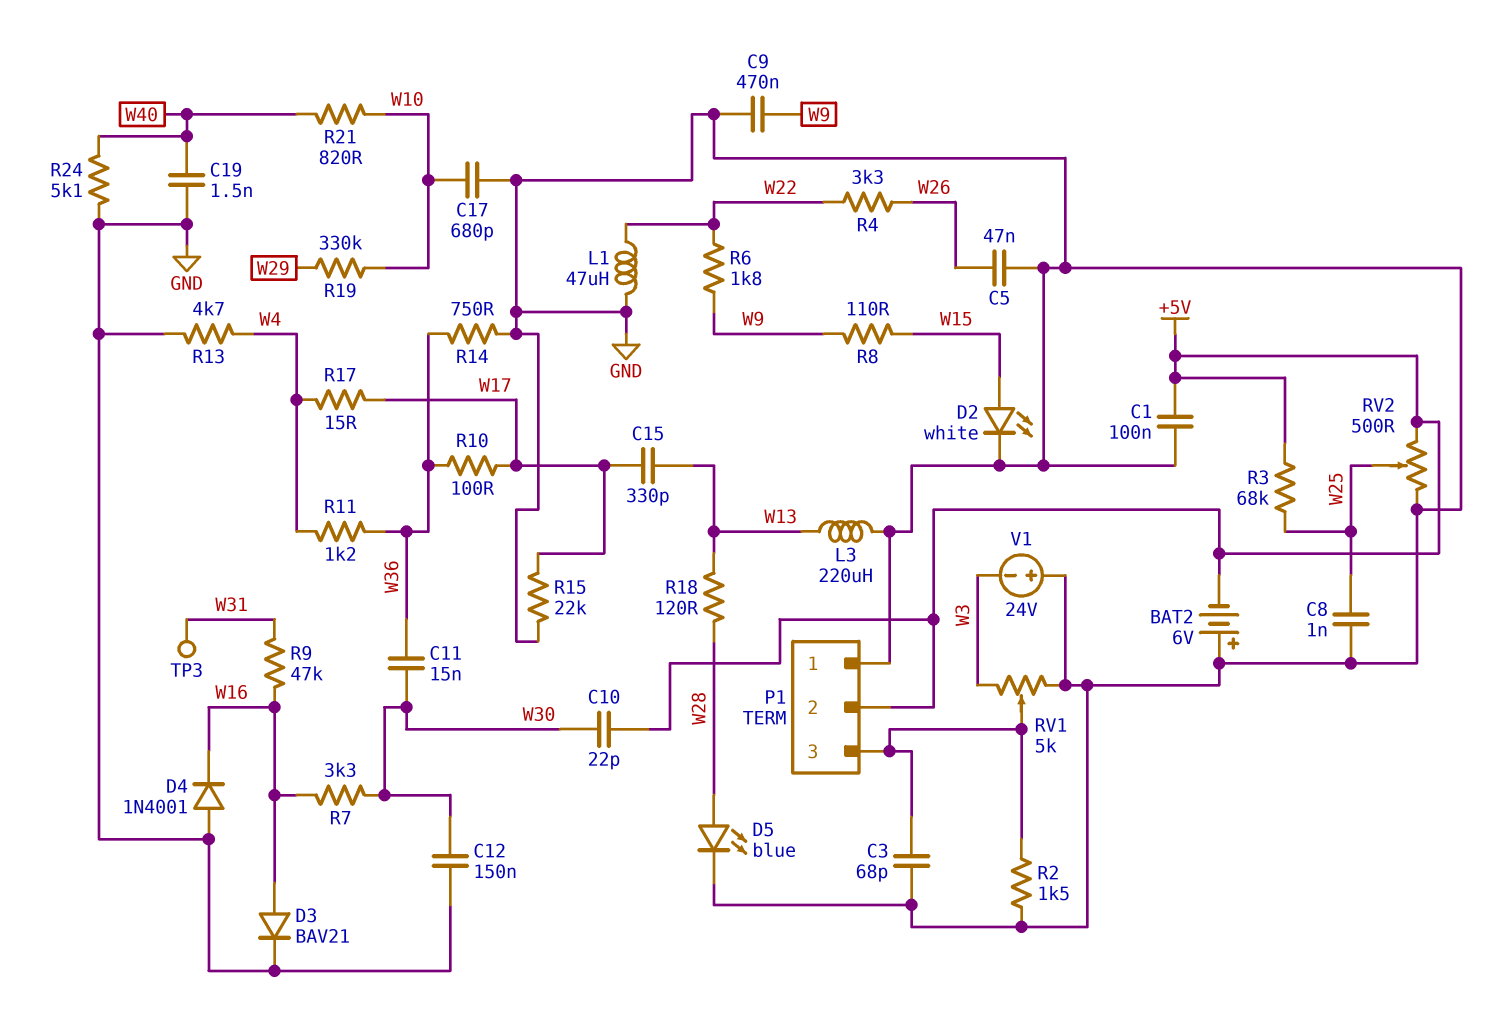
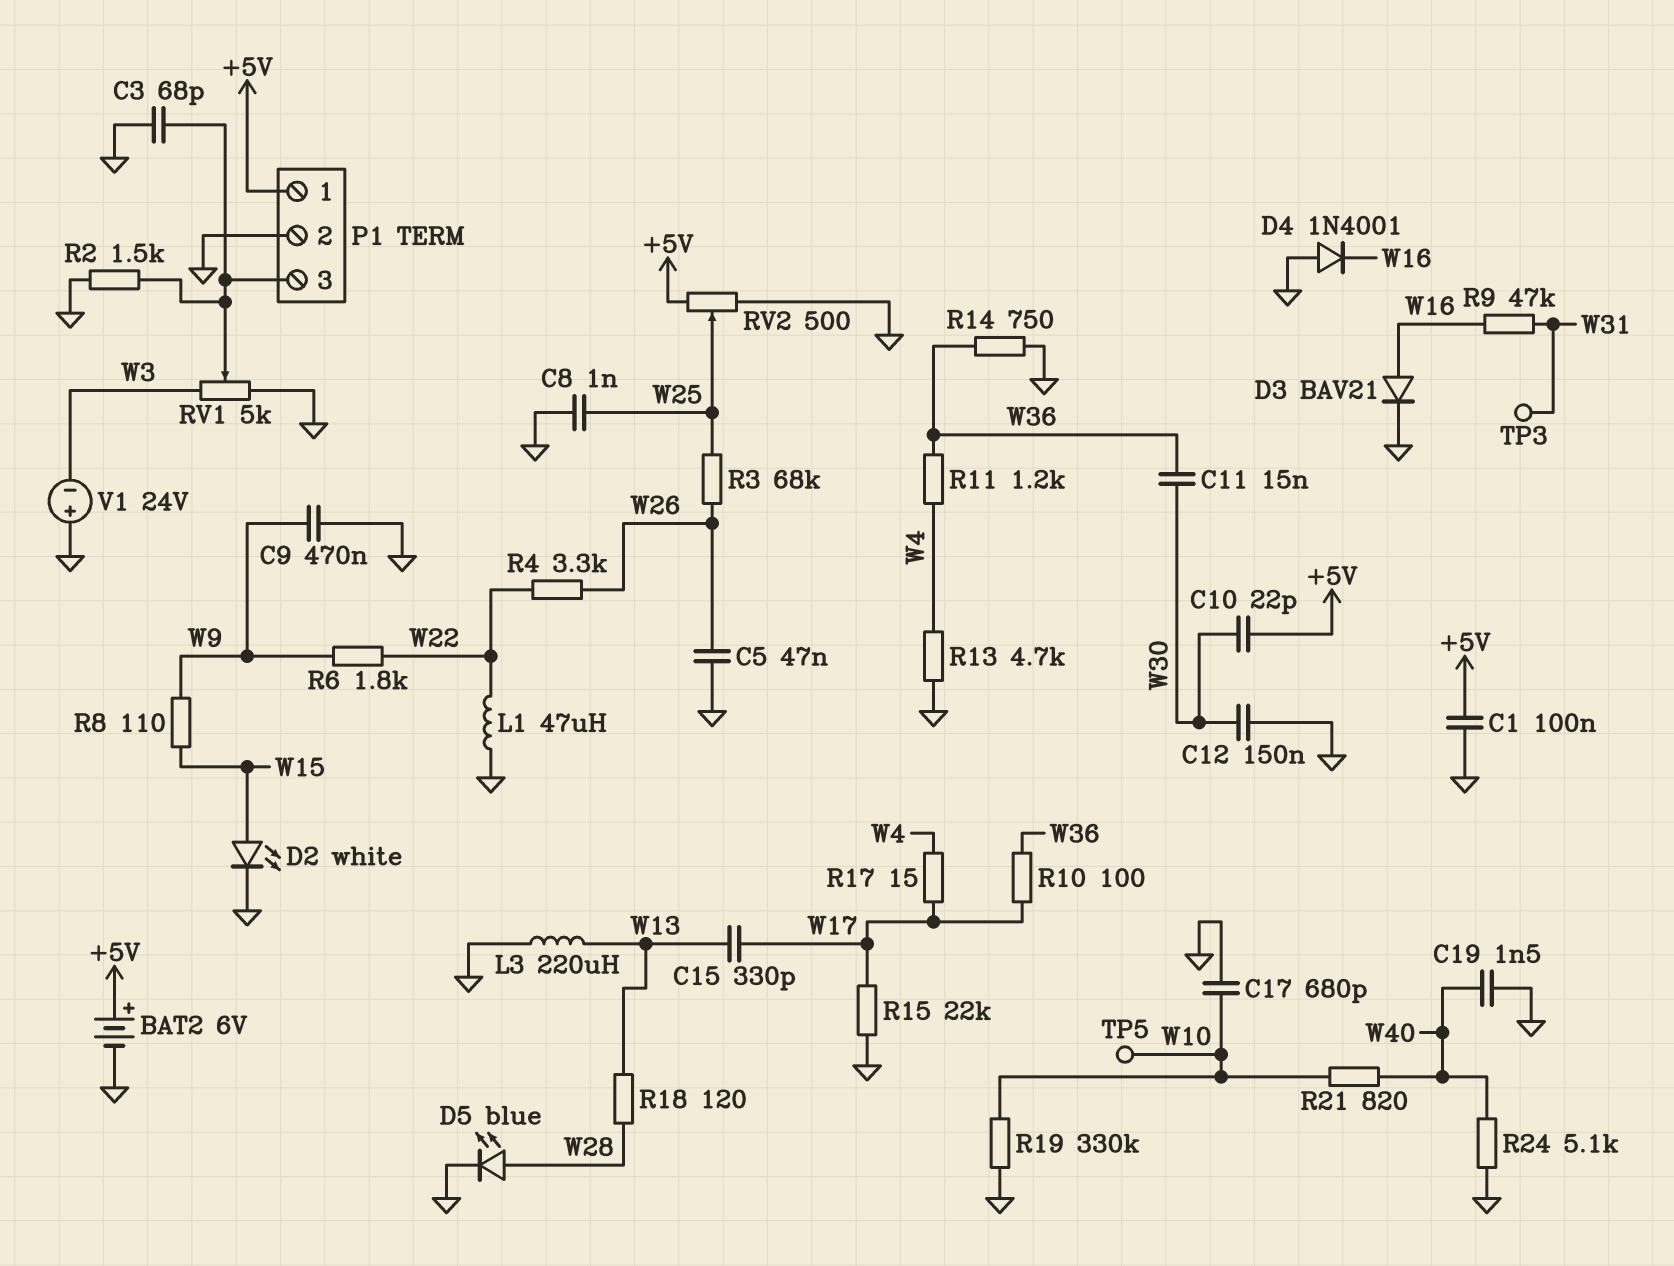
BAT2: 6V (plus GND, minus +5V) -> 6V (plus +5V, minus GND)
P1 pin 1: GND -> +5V
P1 pin 2: +5V -> GND
R3: 68k (+5V, W25) -> 68k (W25, W26)
R7: 3.3k (W16, W30) -> none
R19: 330k (W10, W29) -> 330k (GND, W10)
TP5: none -> test point (W10)

